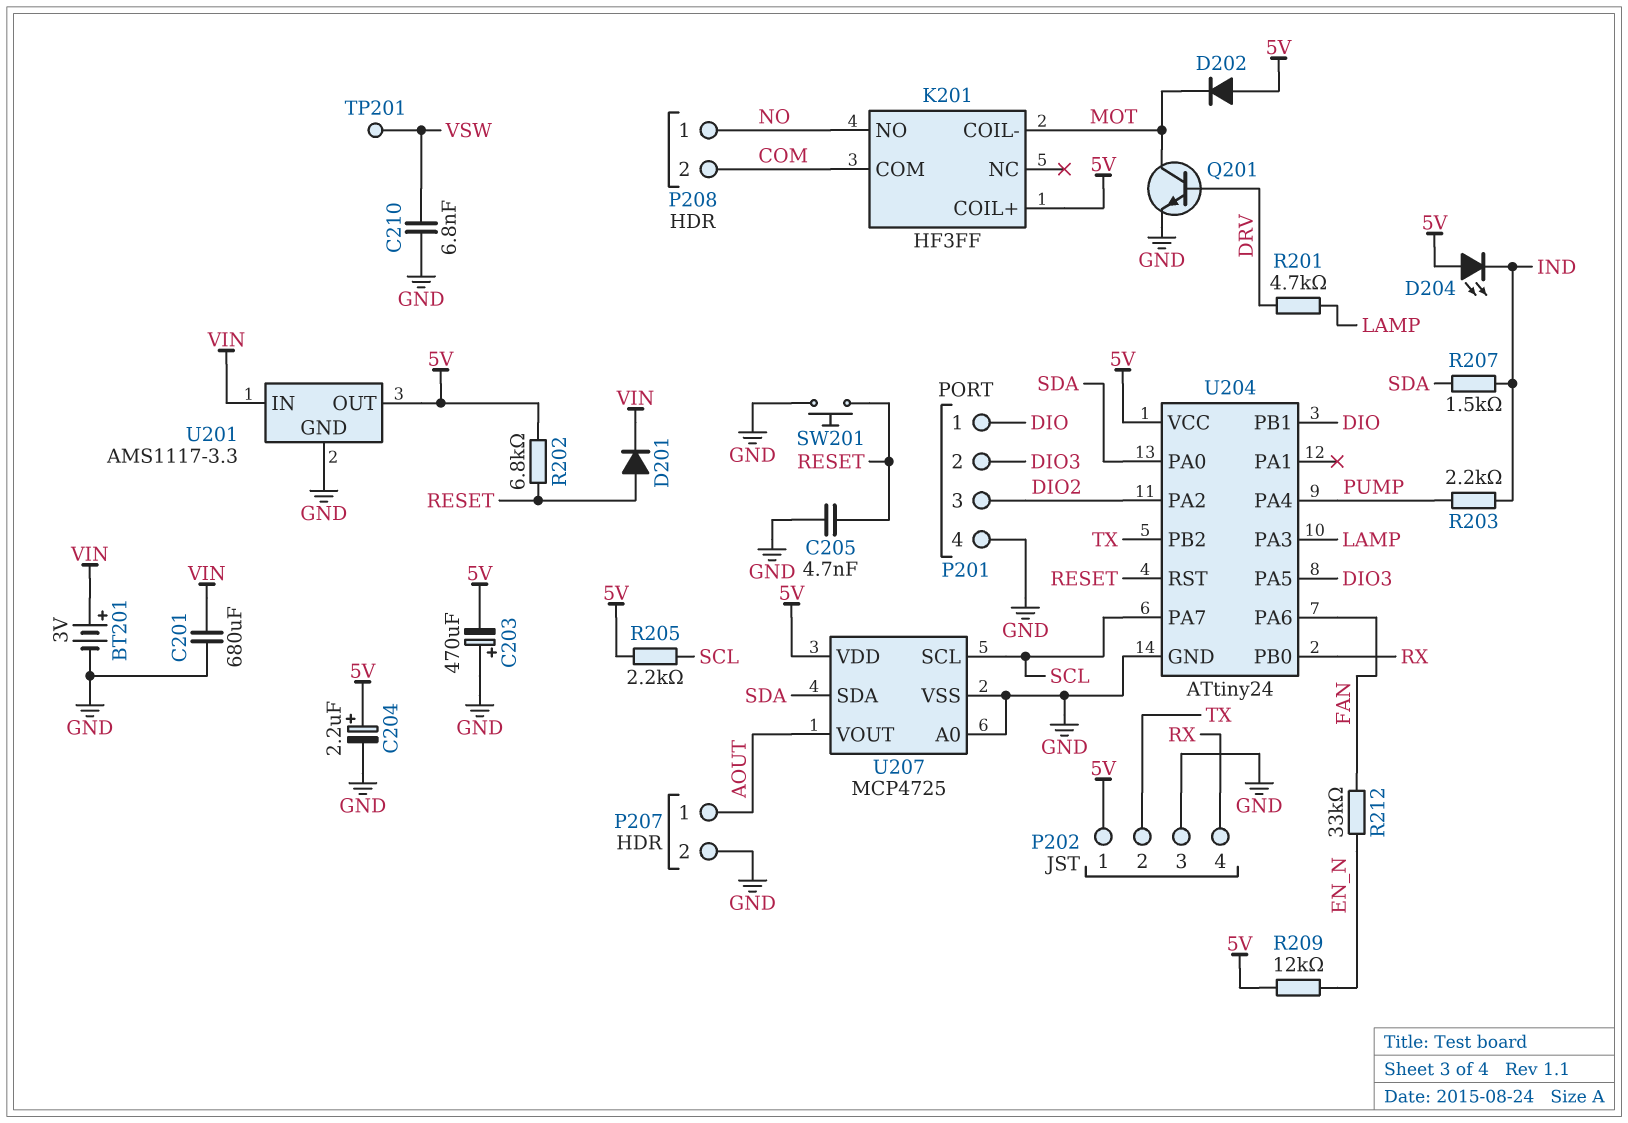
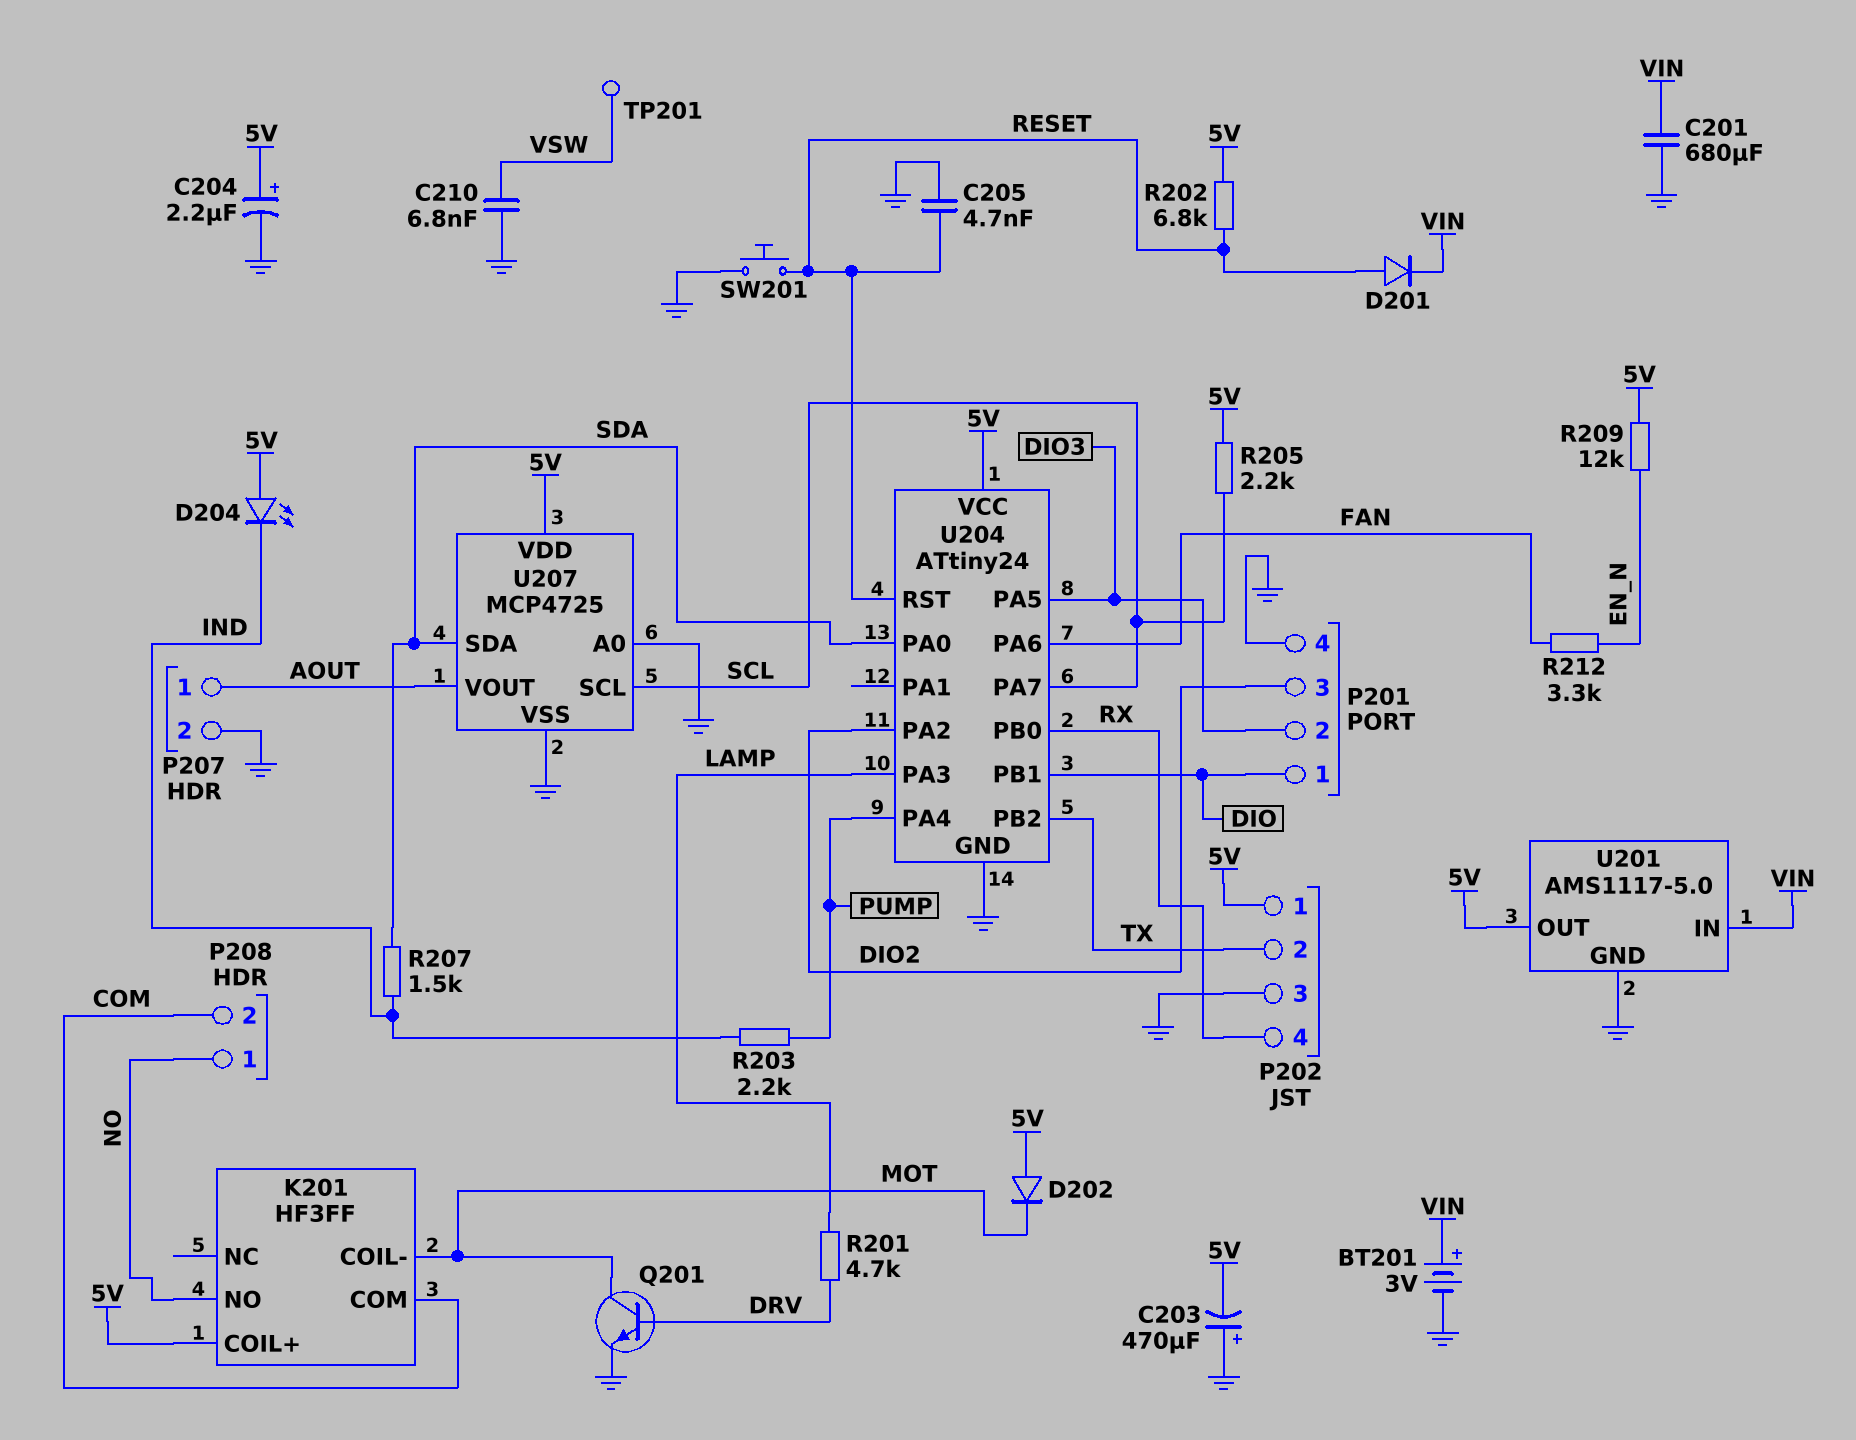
R212: 33k (EN_N, FAN) -> 3.3k (EN_N, FAN)
U201: AMS1117-3.3 -> AMS1117-5.0

